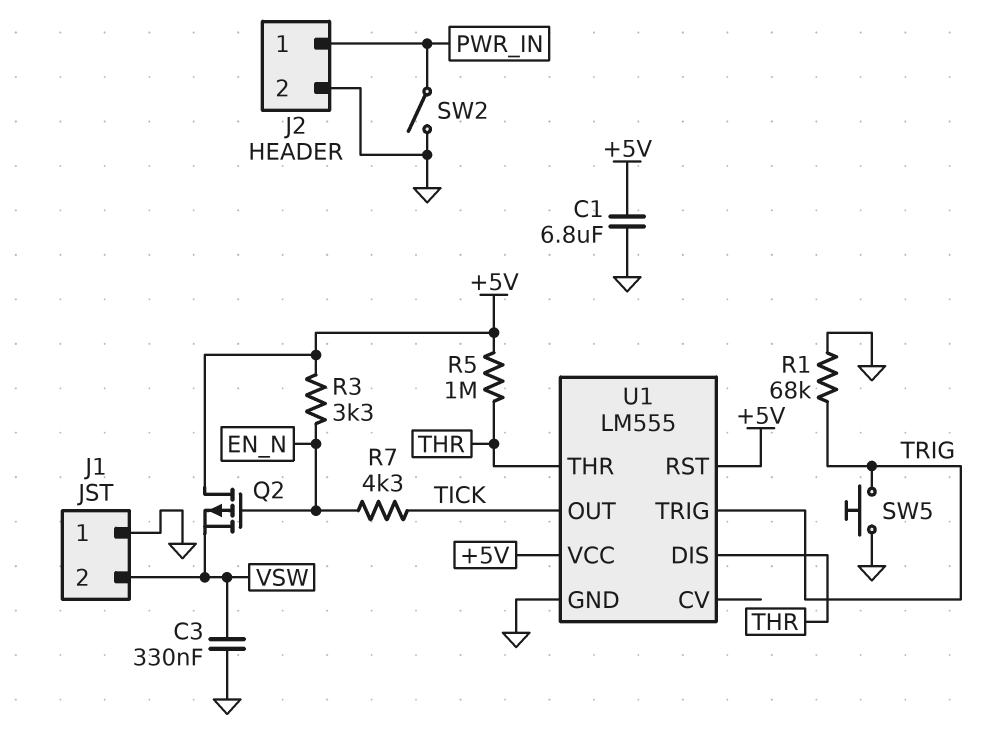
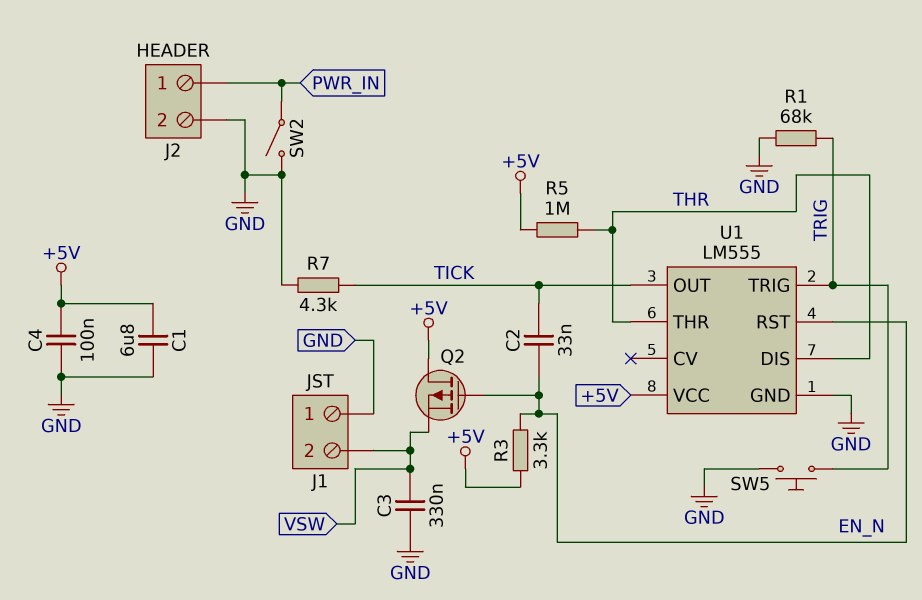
C2: none -> 33nF (EN_N, TICK)
C4: none -> 100nF (+5V, GND)
R7: 4.3k (EN_N, TICK) -> 4.3k (GND, TICK)
U1 pin RST: +5V -> EN_N

